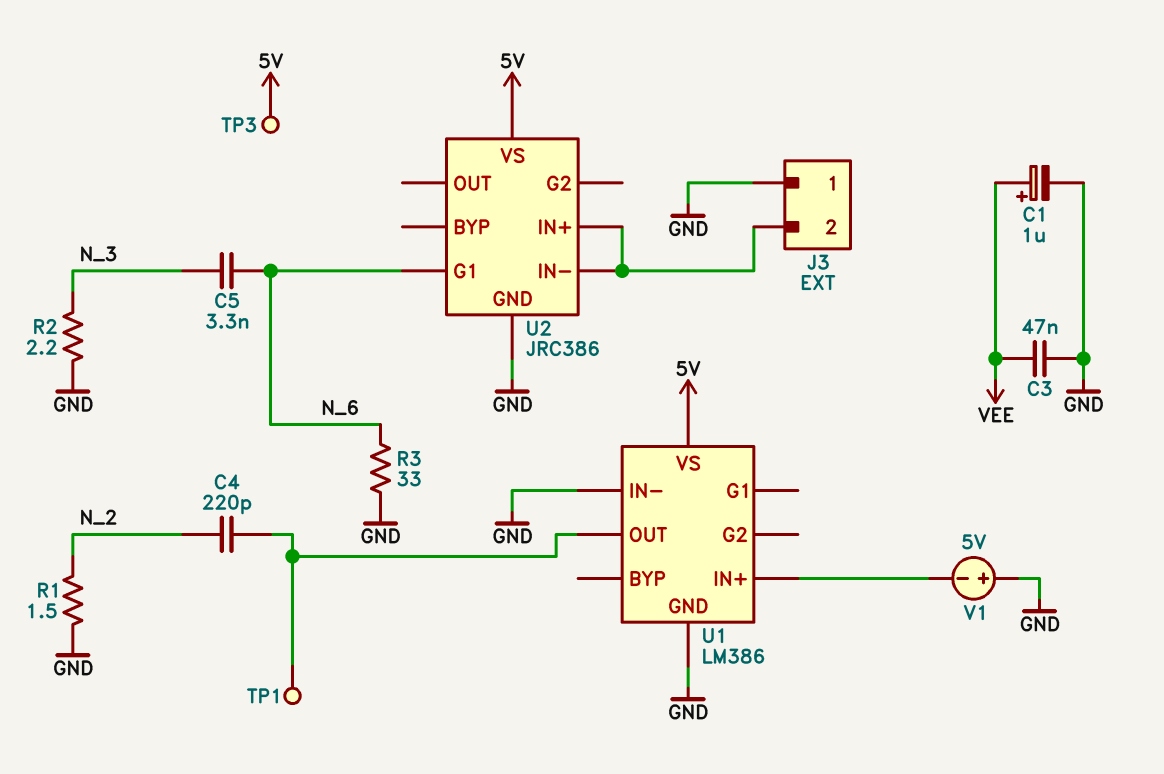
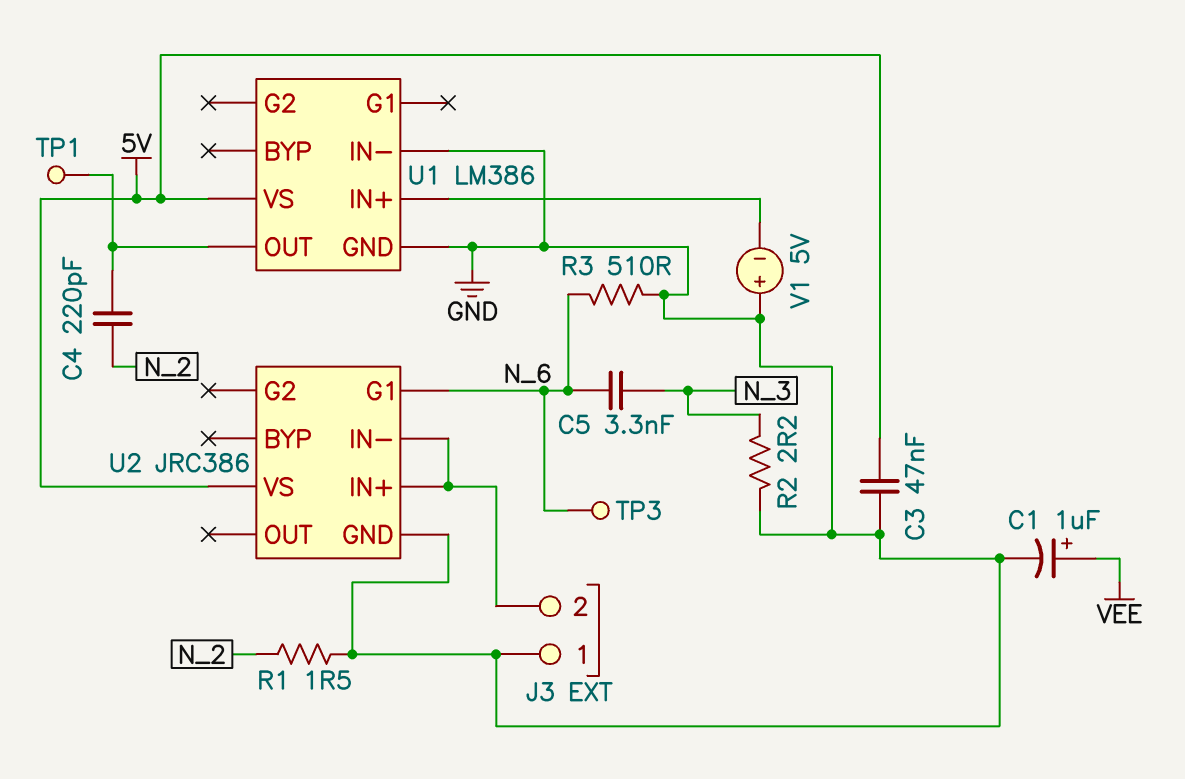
C3: 47nF (GND, VEE) -> 47nF (5V, GND)
R3: 33 (GND, N_6) -> 510 (GND, N_6)
TP3: test point (5V) -> test point (N_6)

